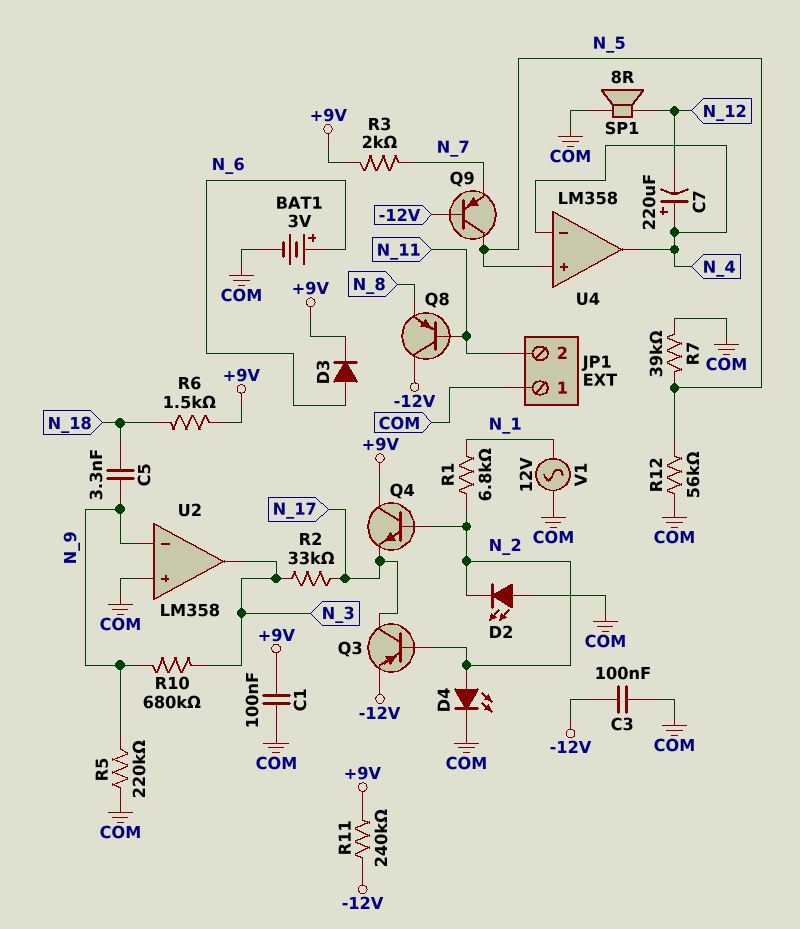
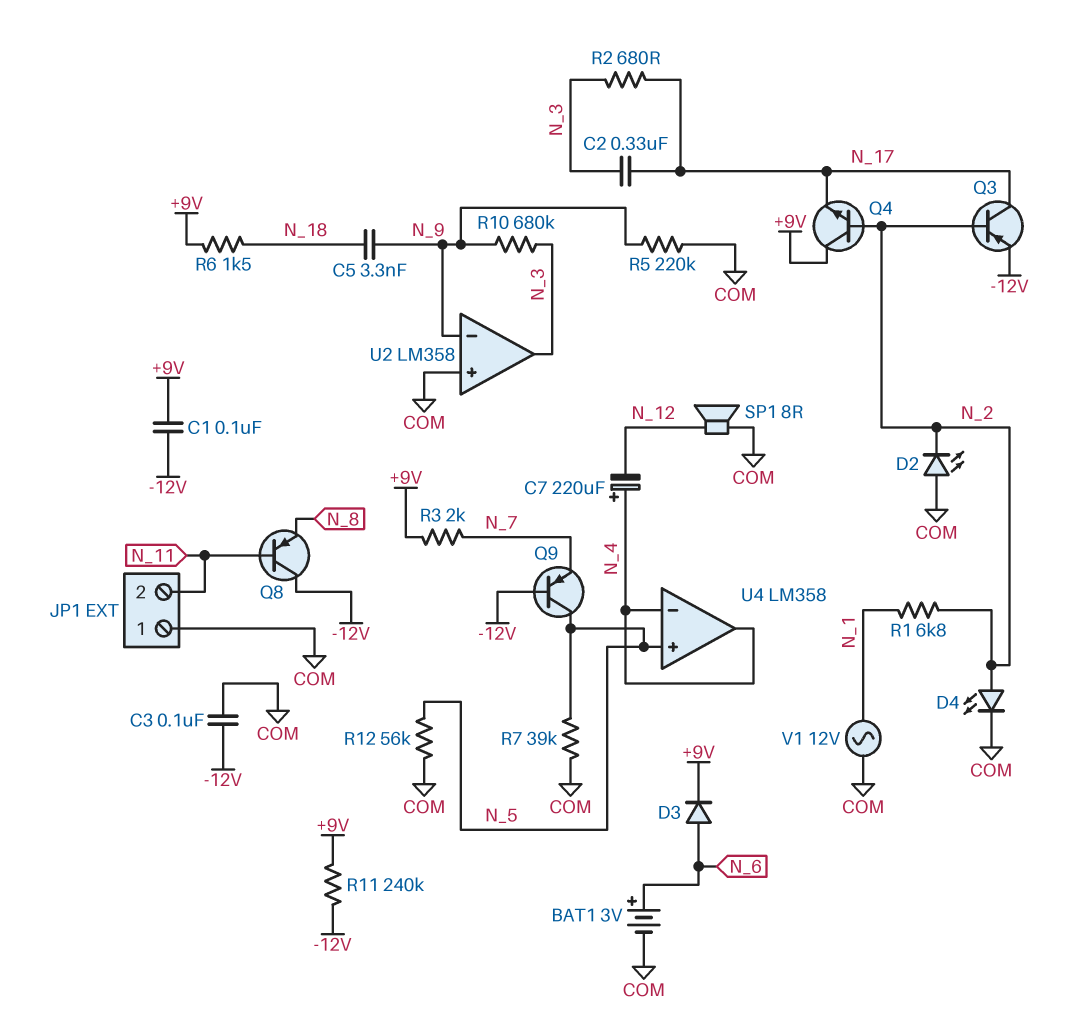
C1: 100nF (+9V, COM) -> 100nF (+9V, -12V)
C2: none -> 330nF (N_3, N_17)
R2: 33k (N_3, N_17) -> 680 (N_3, N_17)

